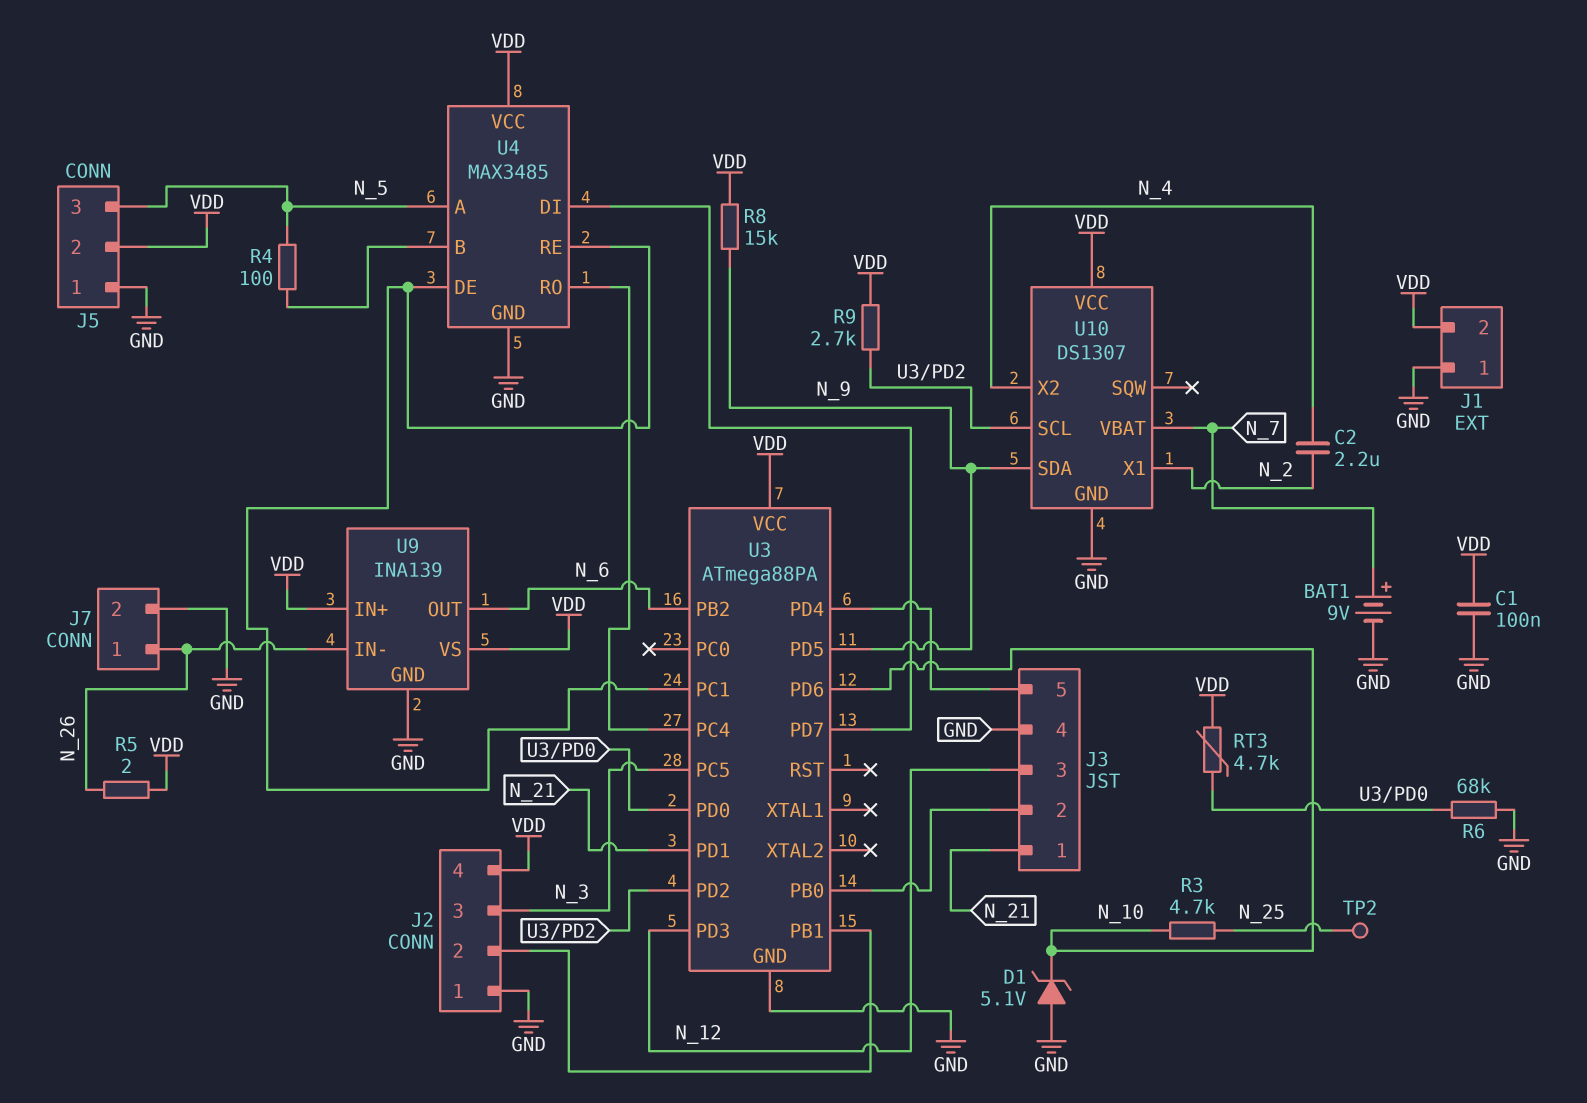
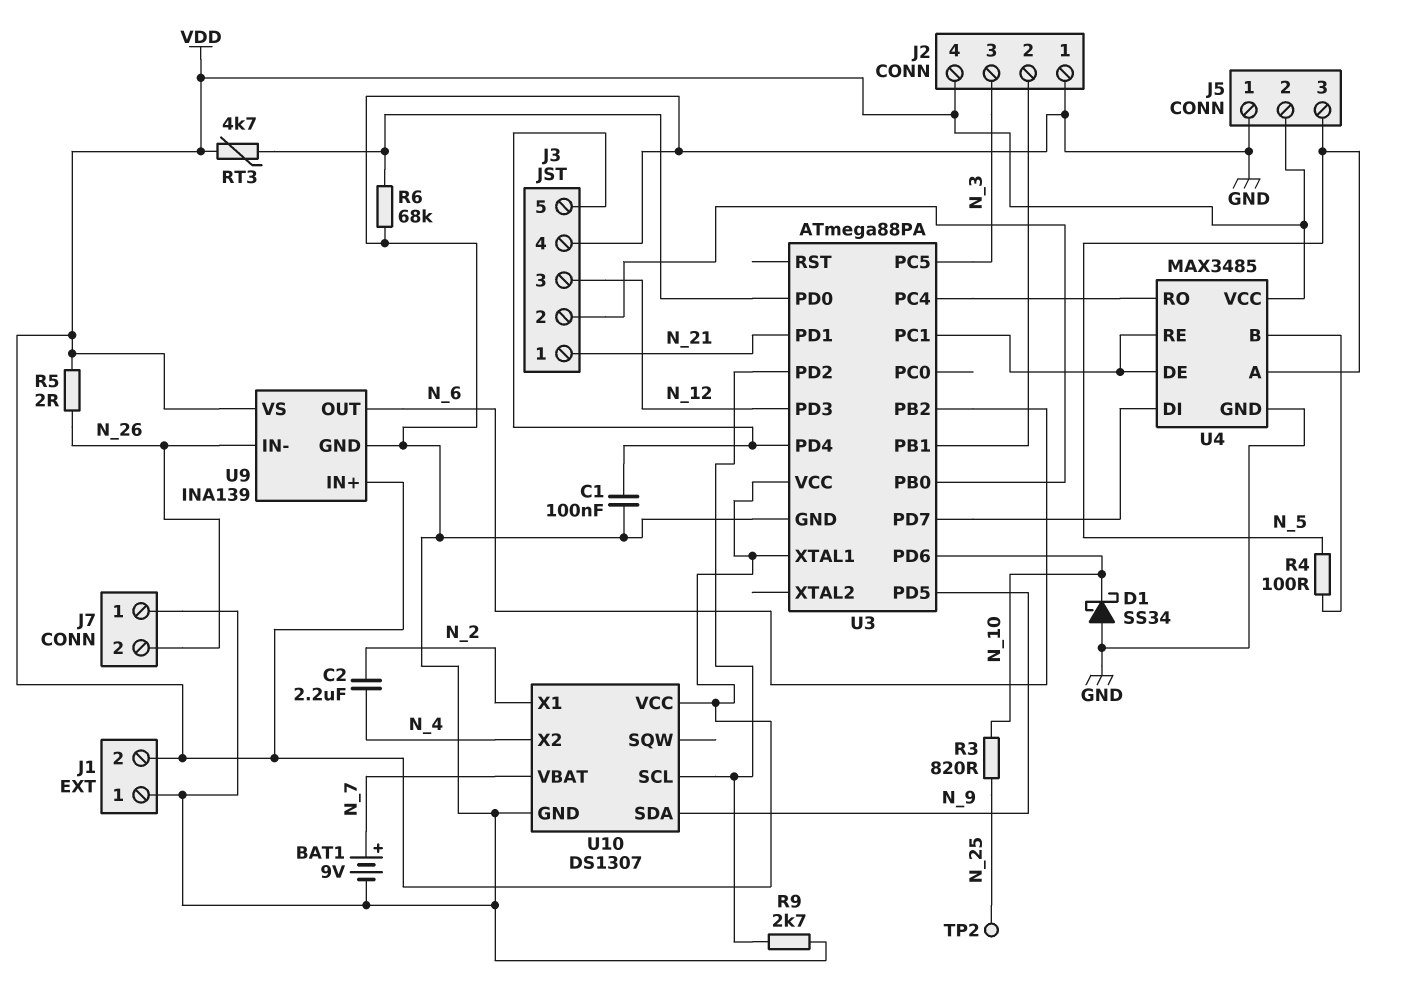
C1: 100nF (GND, VDD) -> 100nF (GND, J3/5)
D1: zener 5.1V (A GND, K N_10) -> schottky SS34 (A GND, K N_10)
J7 pin 1: N_26 -> GND
J7 pin 2: GND -> N_26
R3: 4.7k (N_10, N_25) -> 820 (N_10, N_25)
R8: 15k (N_9, VDD) -> none
R9: 2.7k (U3/PD2, VDD) -> 2.7k (GND, U3/PD2)
U3 pin XTAL1: none -> VDD

